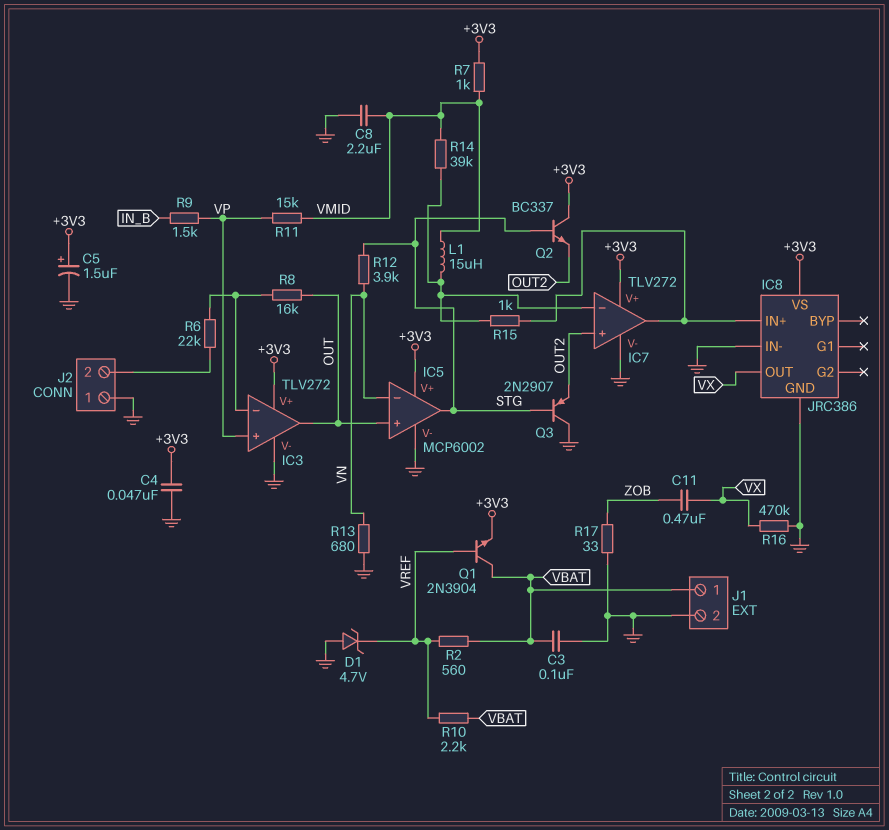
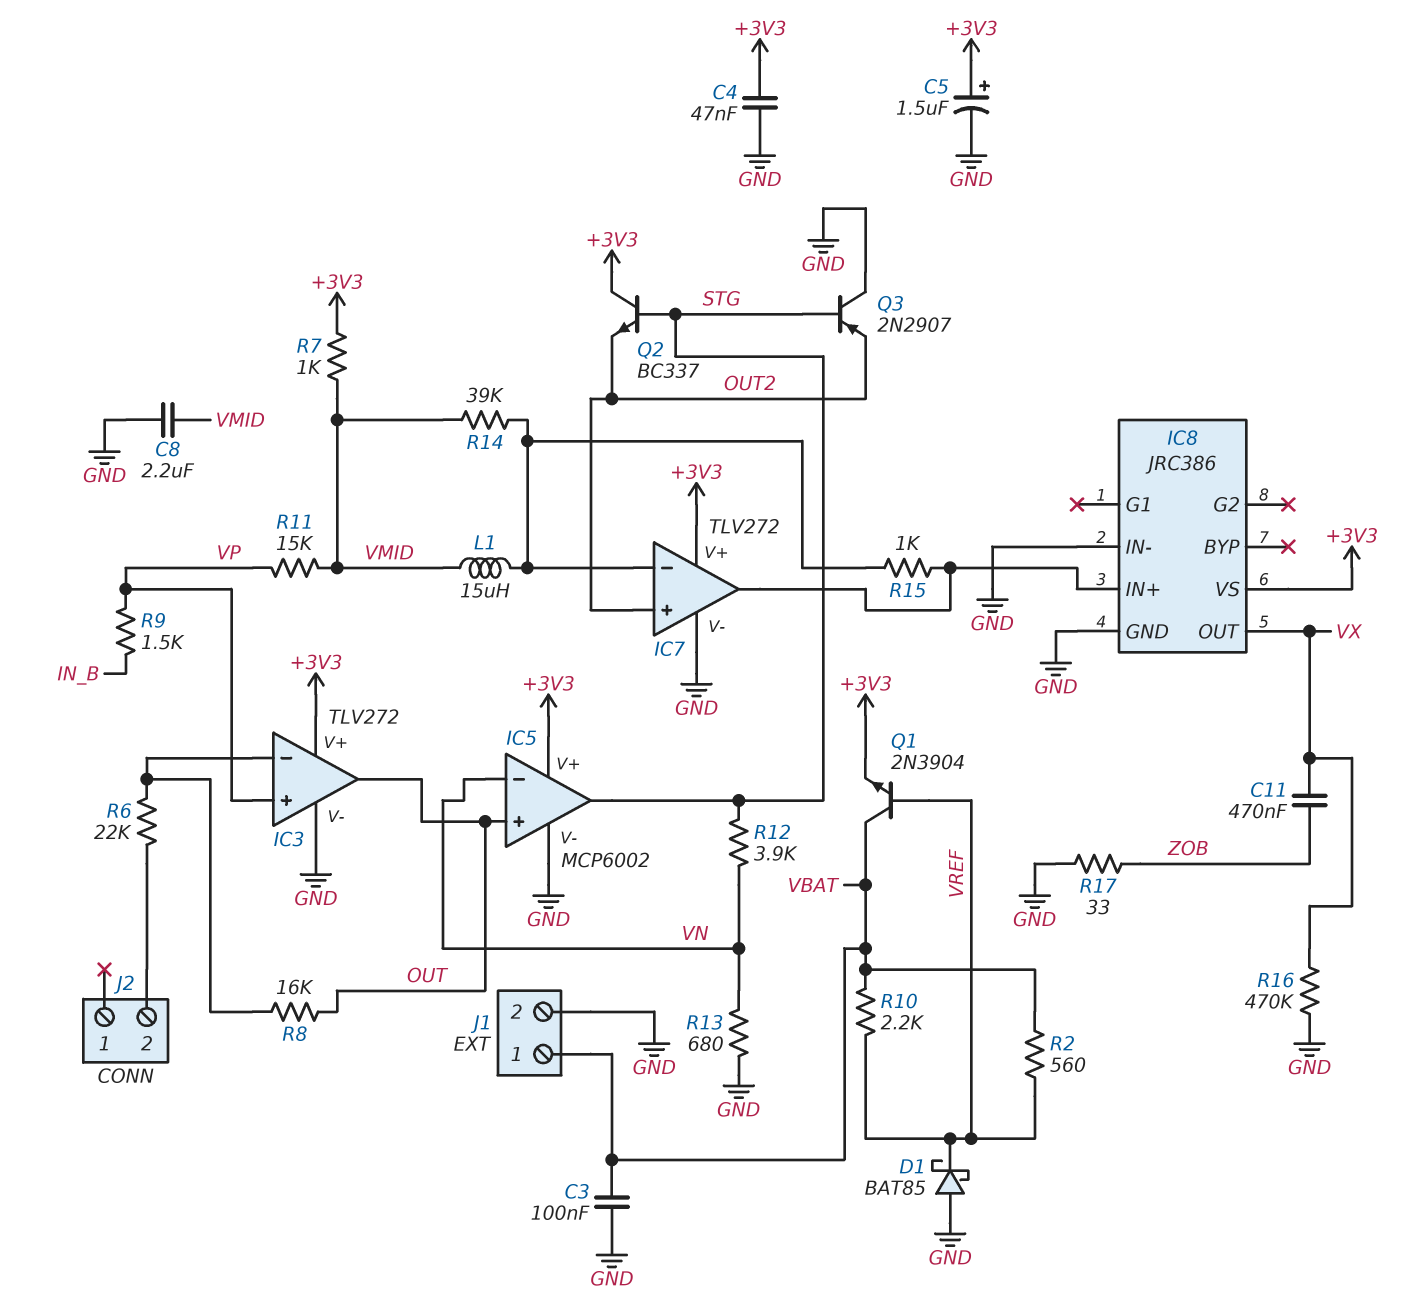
D1: zener 4.7V (A GND, K VREF) -> schottky BAT85 (A GND, K VREF)
J2 pin 1: GND -> none

